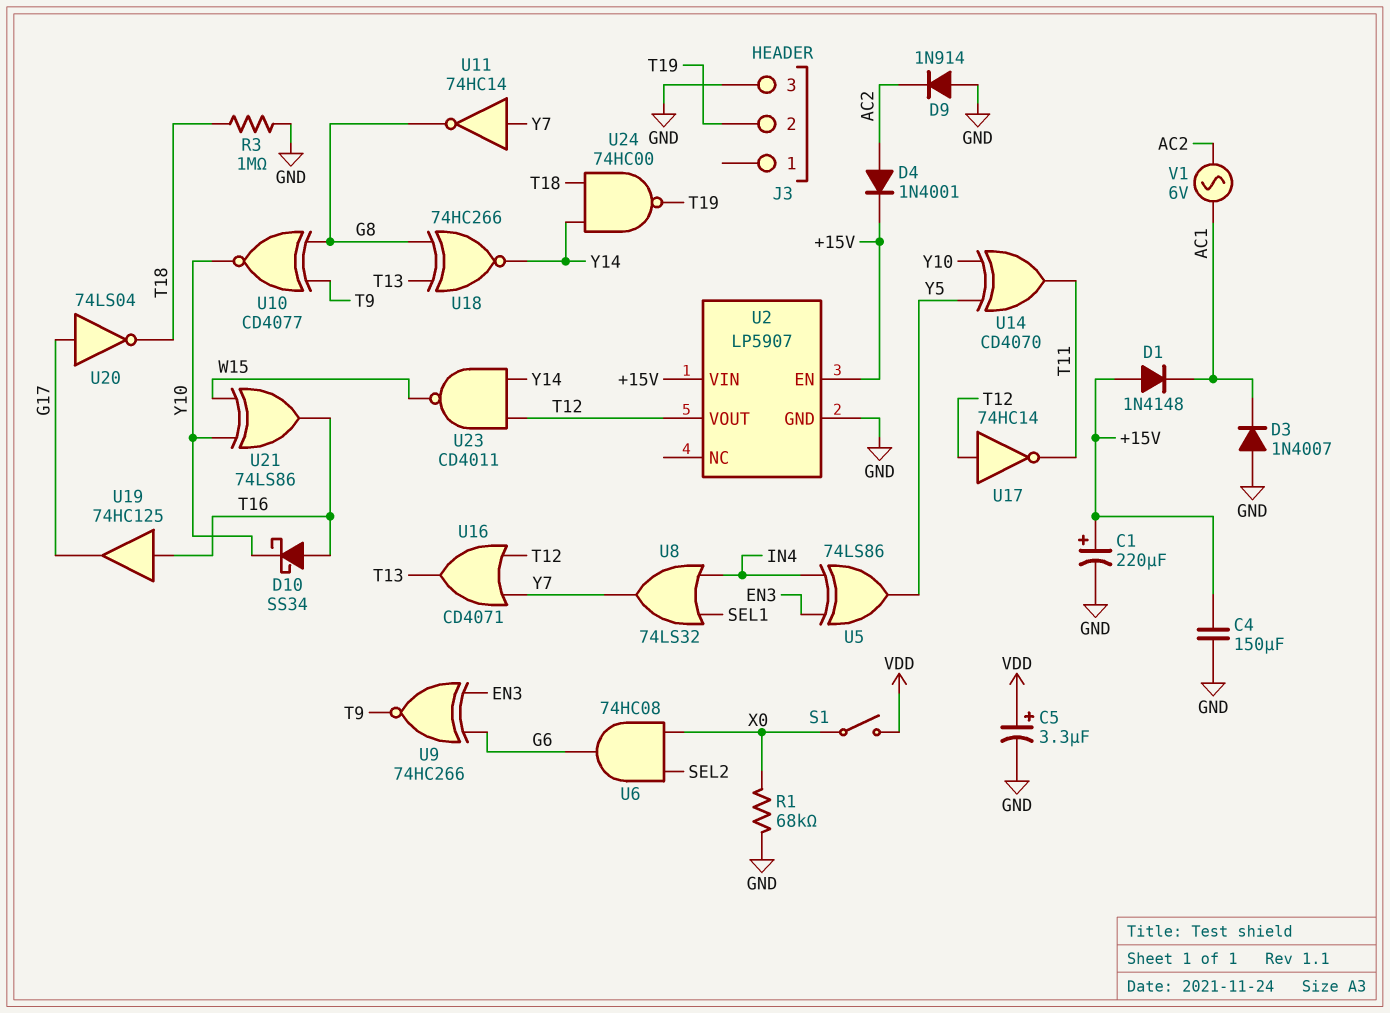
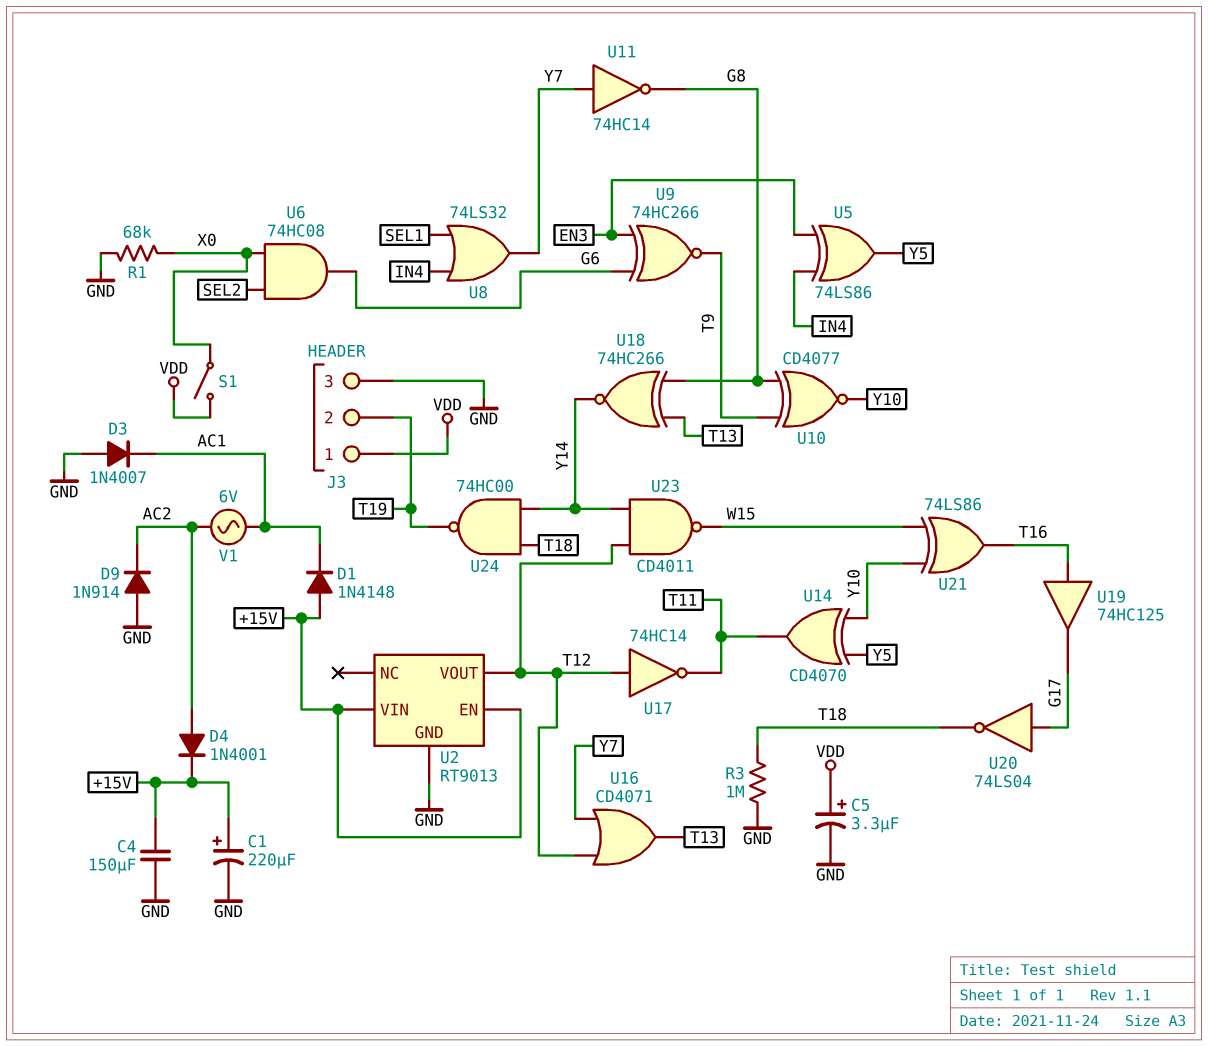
D10: schottky SS34 (A T16, K Y10) -> none
J3 pin 1: none -> VDD
U2: LP5907 -> RT9013

